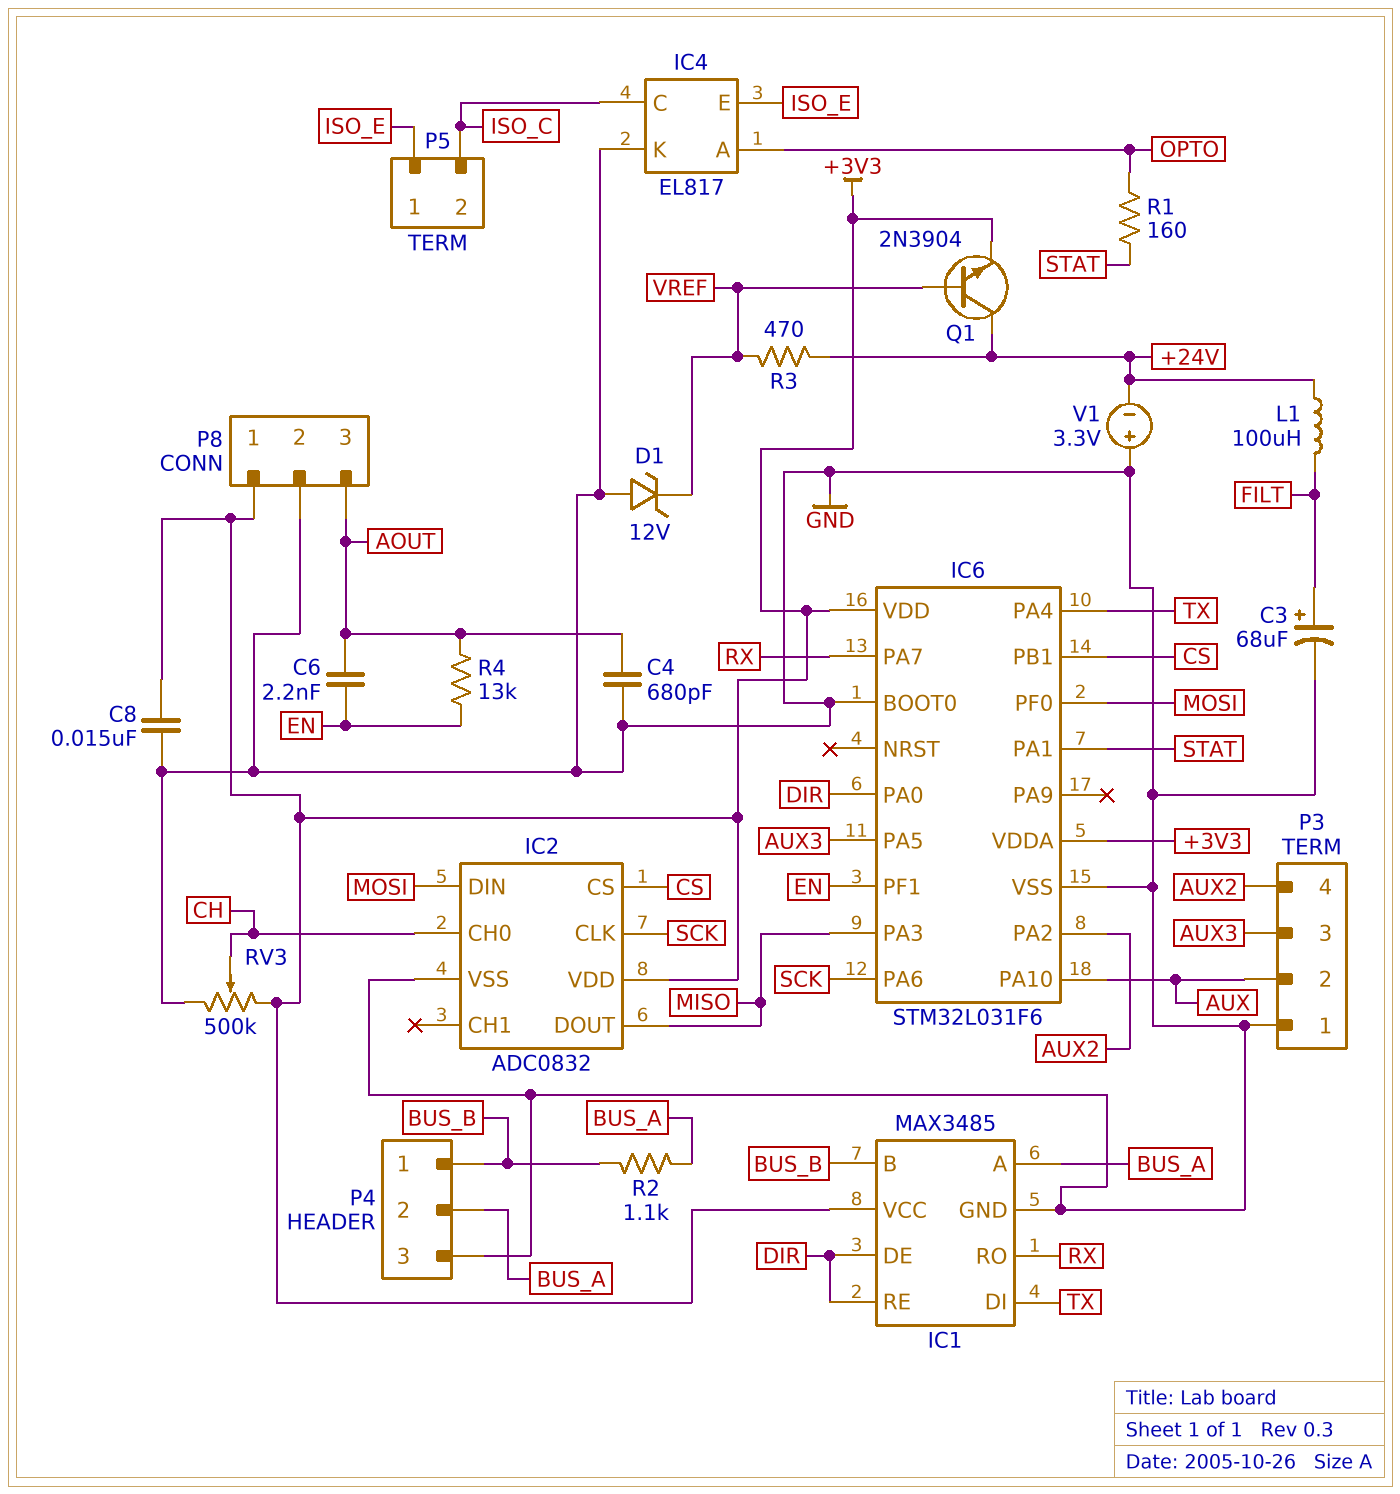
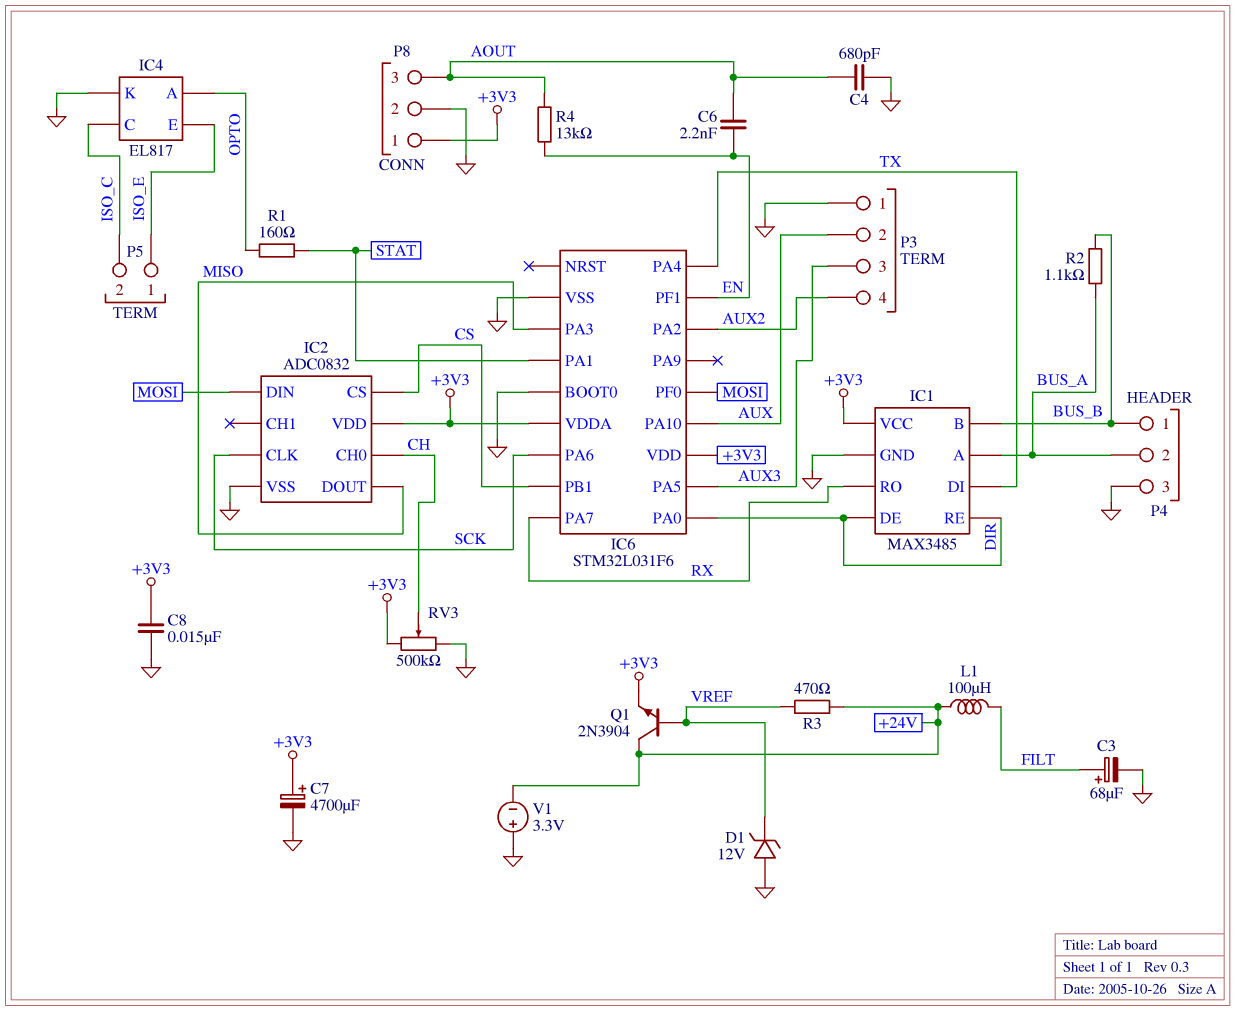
C7: none -> 4700uF (plus +3V3, minus GND)

